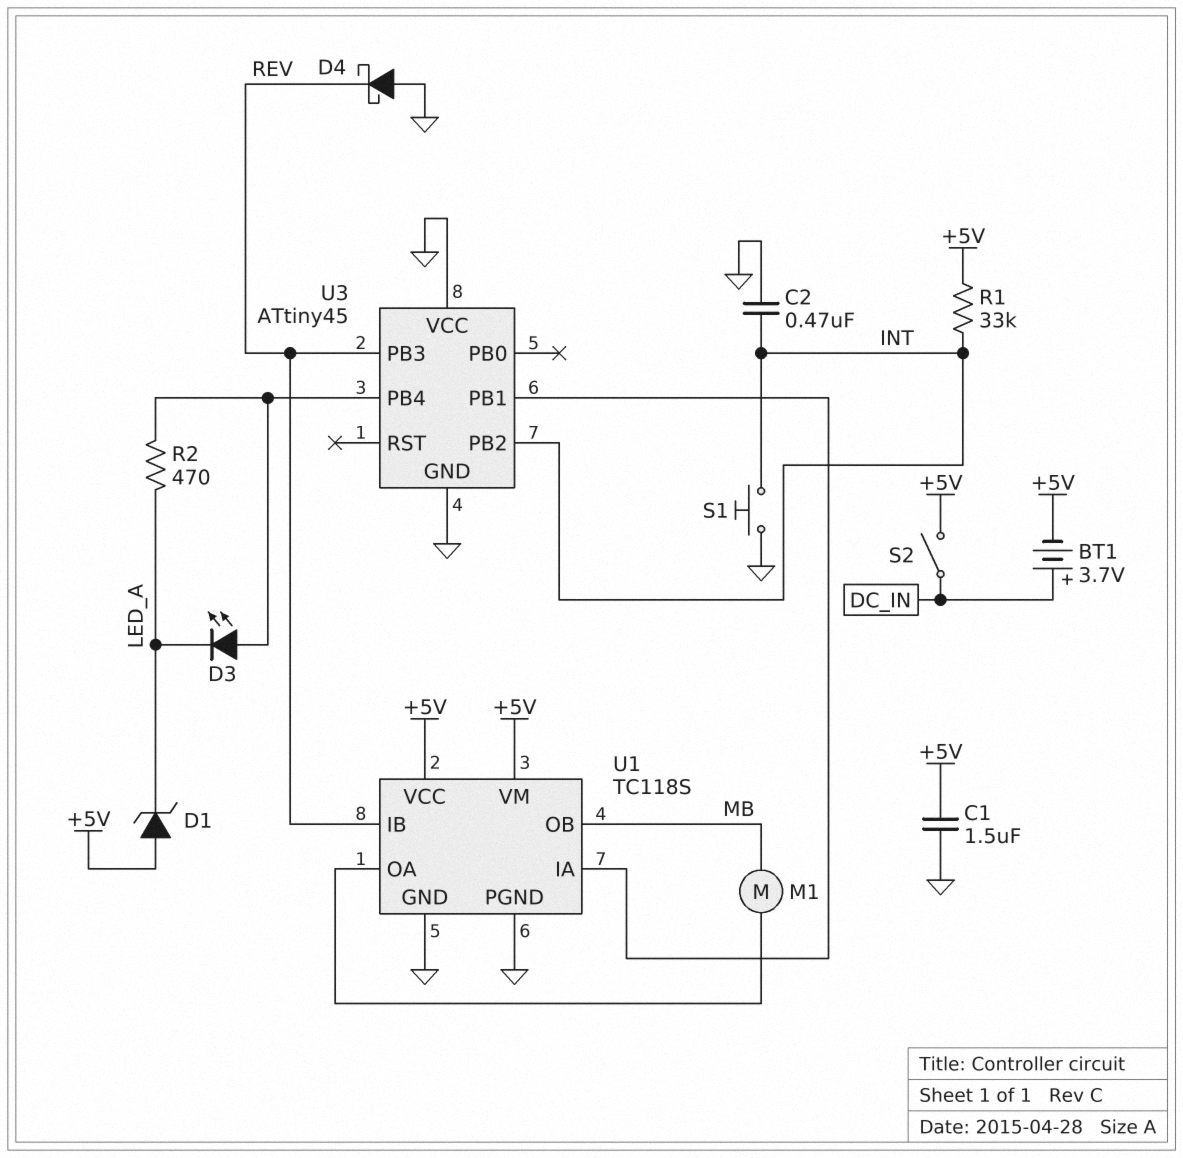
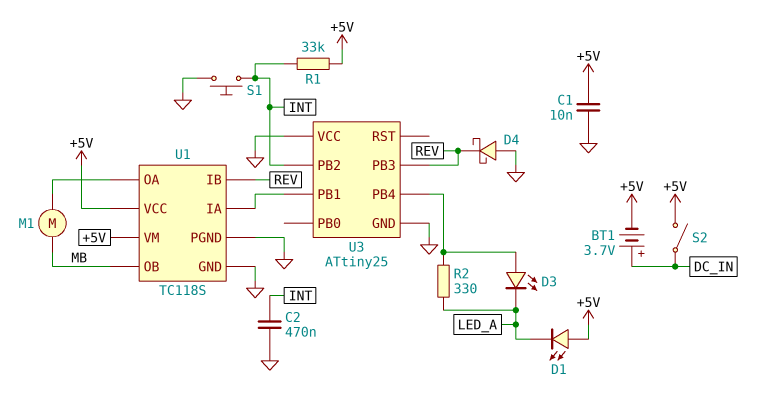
C1: 1.5uF (+5V, GND) -> 10nF (+5V, GND)
D1: zener (A +5V, K LED_A) -> LED (A +5V, K LED_A)
R2: 470 (LED_A, U3/PB4) -> 330 (LED_A, U3/PB4)
U3: ATtiny45 -> ATtiny25

